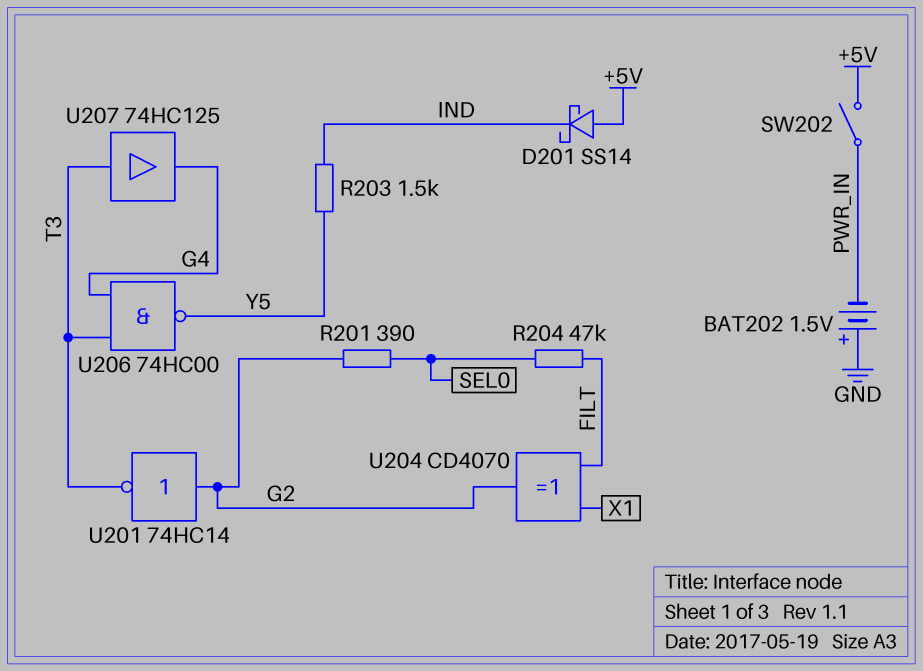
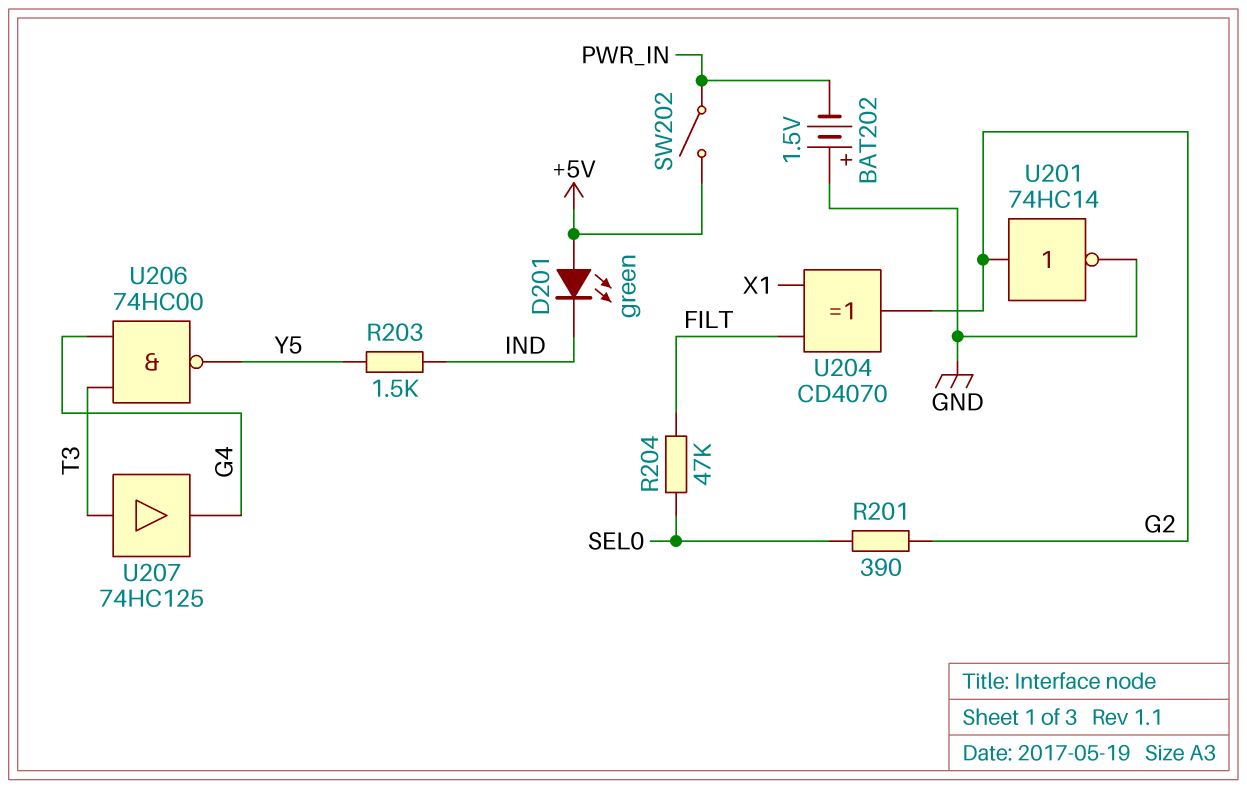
D201: schottky SS14 (A +5V, K IND) -> LED green (A +5V, K IND)
U201: NOT 74HC14 (in G2, out T3) -> NOT 74HC14 (in G2, out GND)

